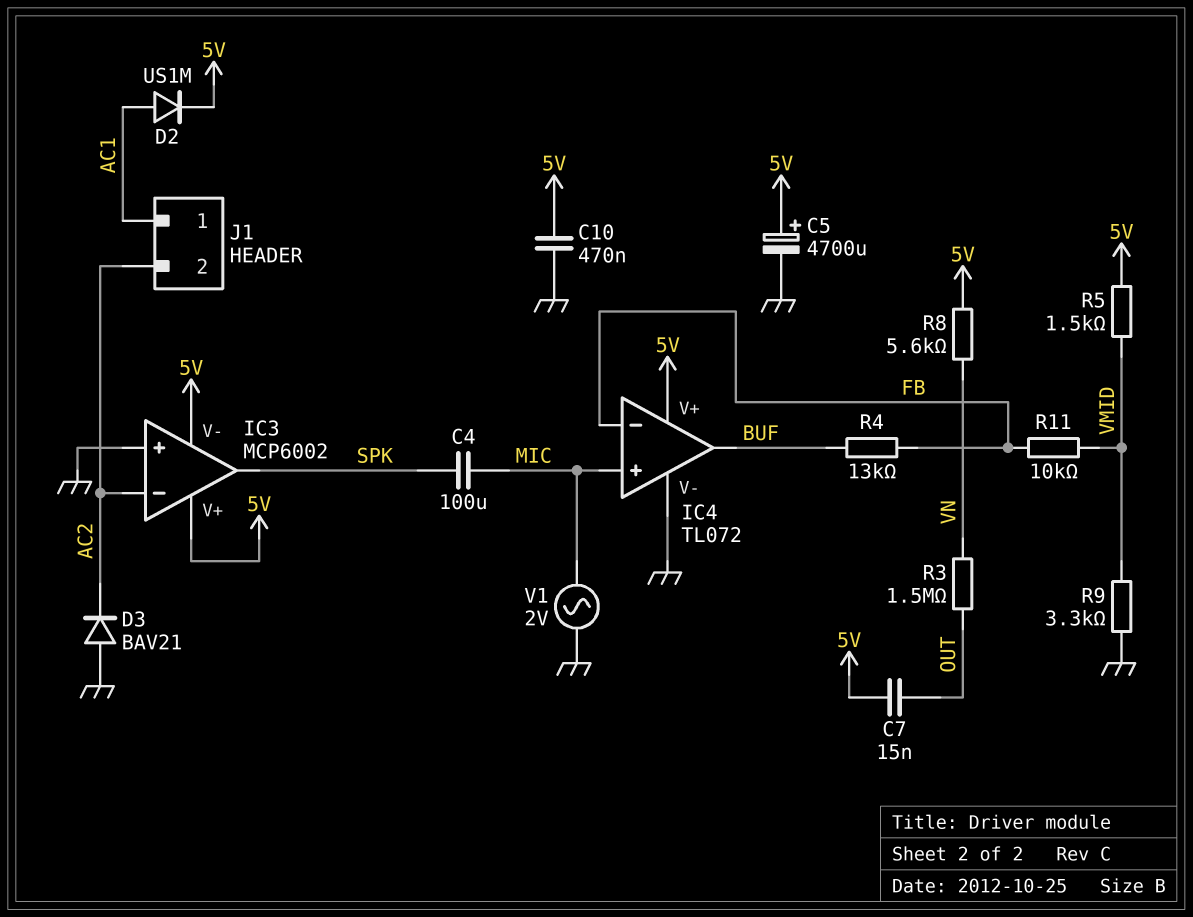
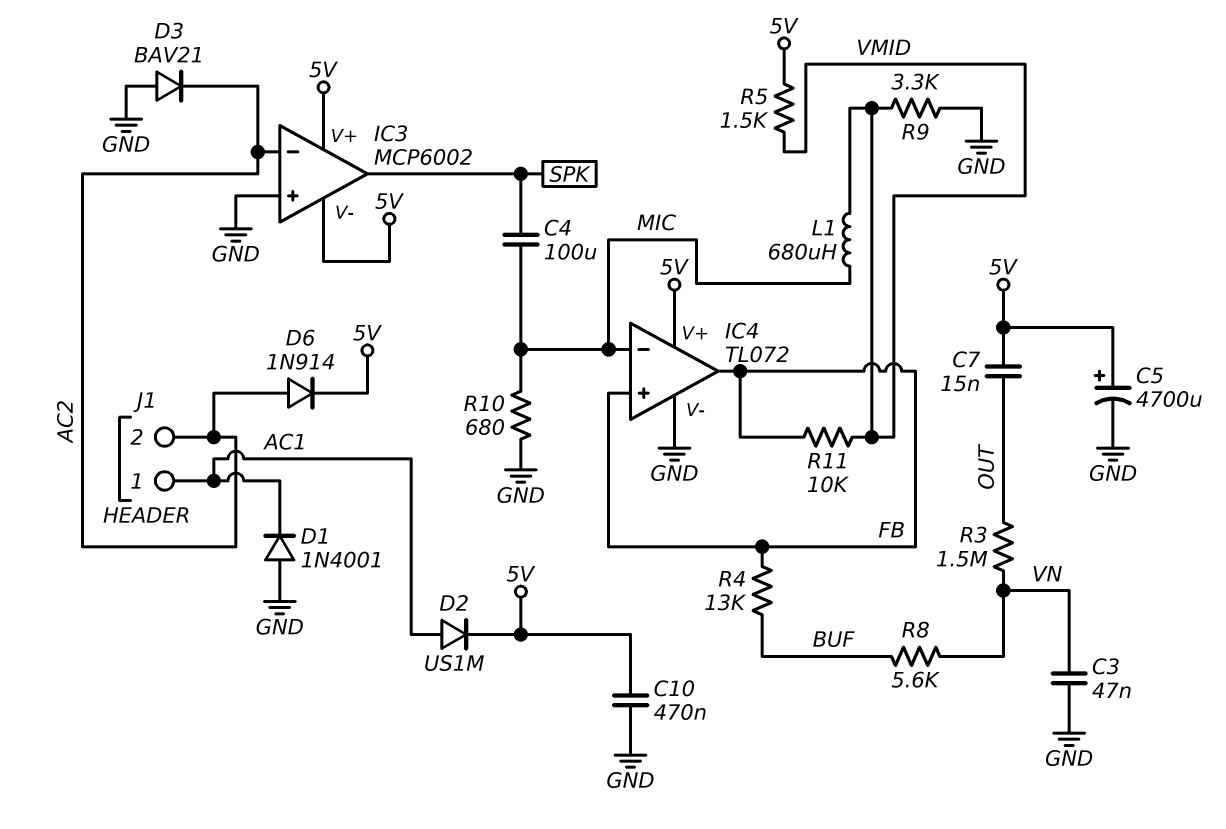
C3: none -> 47nF (GND, VN)
D1: none -> diode 1N4001 (A GND, K AC1)
D6: none -> diode 1N914 (A AC2, K 5V)
IC4 pin in+: MIC -> FB
IC4 pin in-: FB -> MIC
IC4 pin out: BUF -> FB
L1: none -> 680uH (MIC, VMID)
R8: 5.6k (5V, VN) -> 5.6k (BUF, VN)
R10: none -> 680 (GND, MIC)
V1: AC 2V (GND, MIC) -> none

